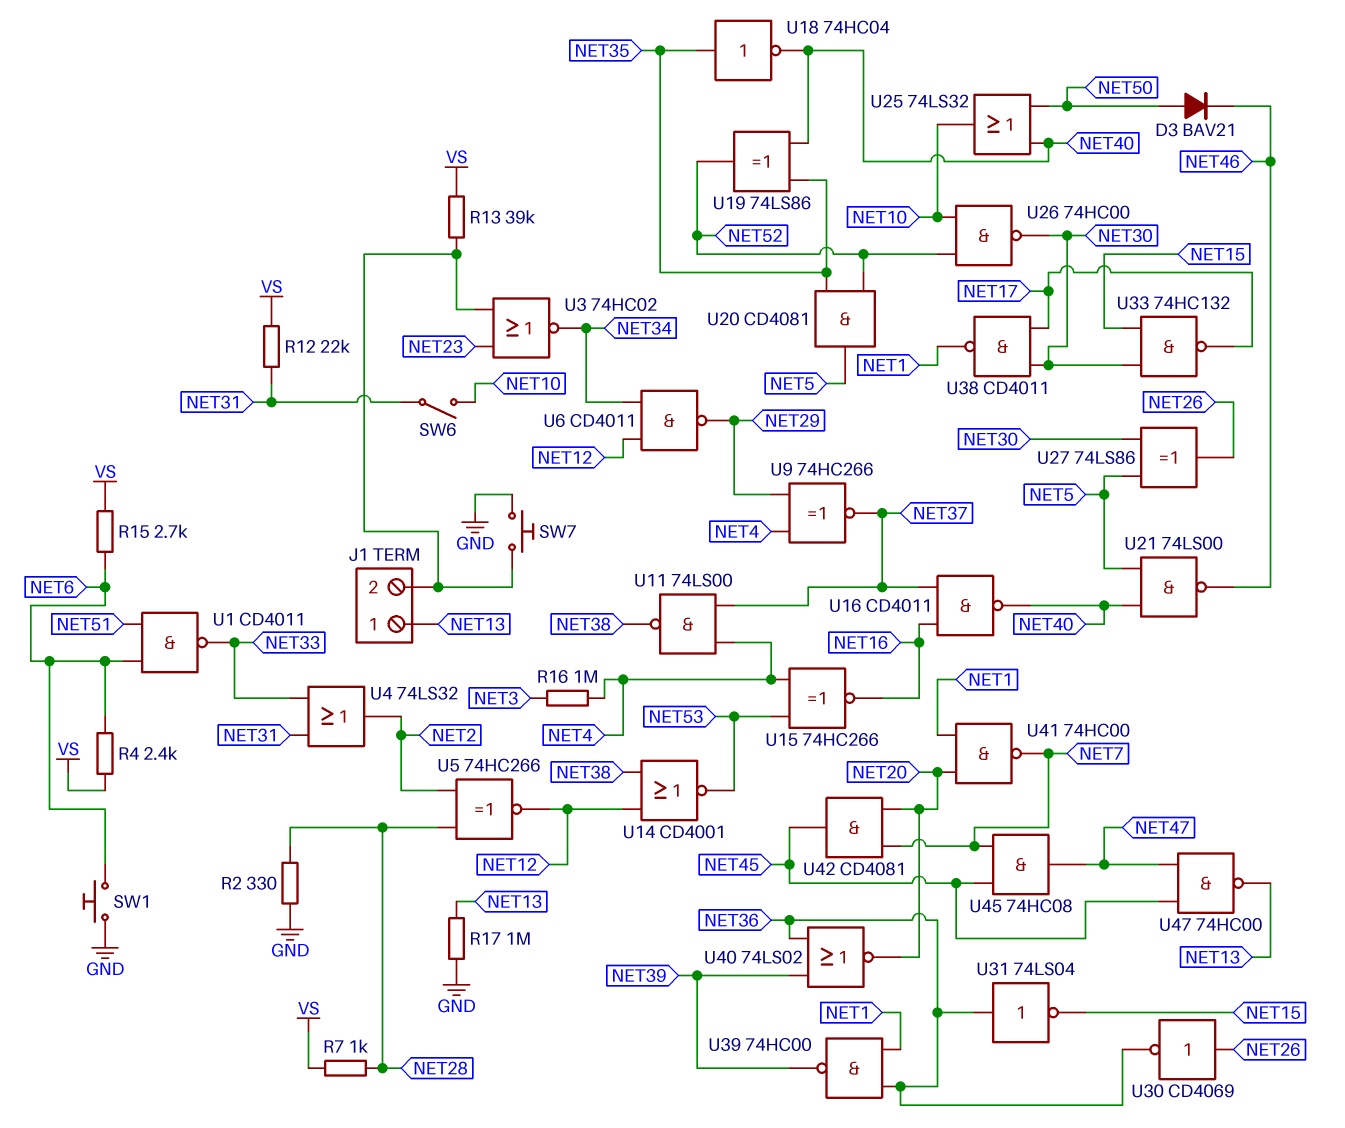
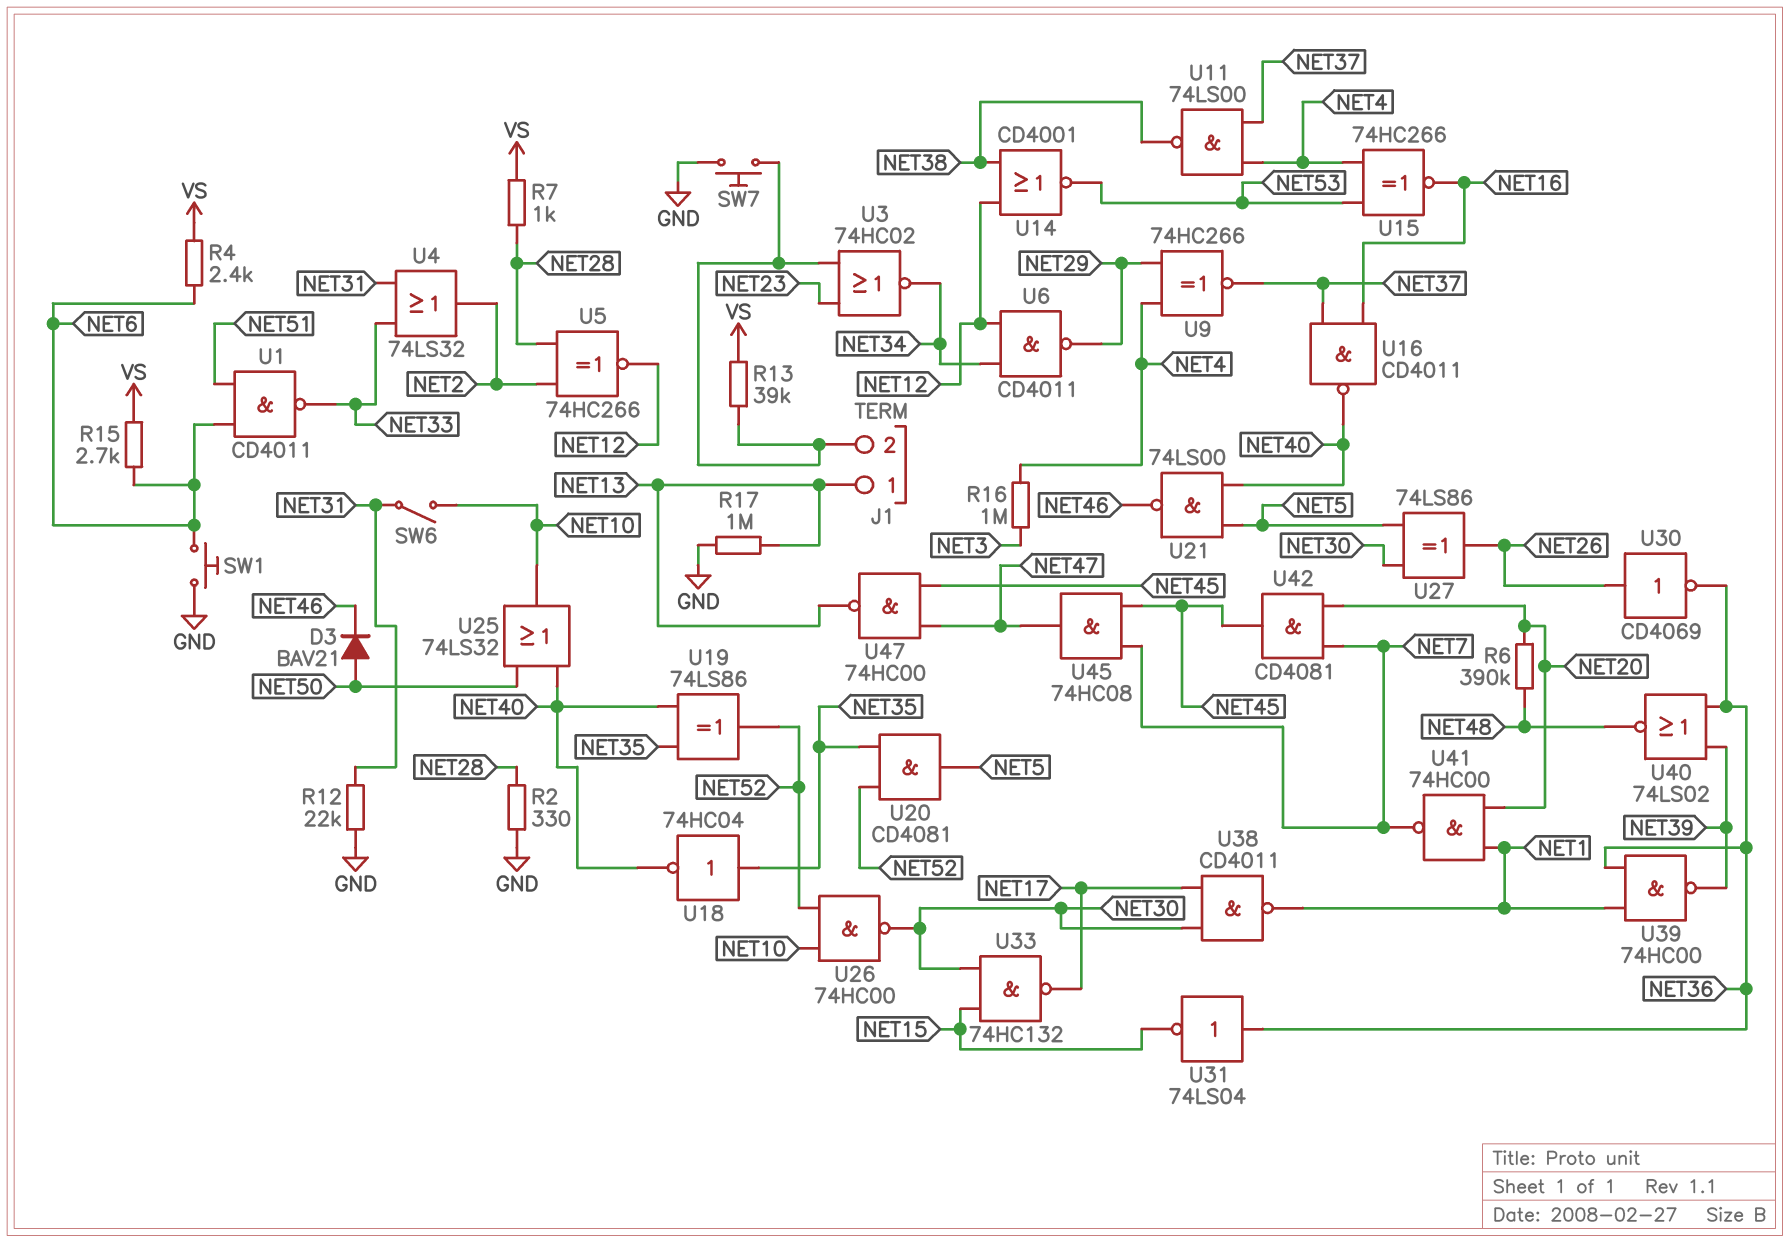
R6: none -> 390k (NET20, NET48)
R12: 22k (NET31, VS) -> 22k (GND, NET31)
U40: NOR 74LS02 (in NET36, in NET39, out NET20) -> NOR 74LS02 (in NET36, in NET39, out NET48)

